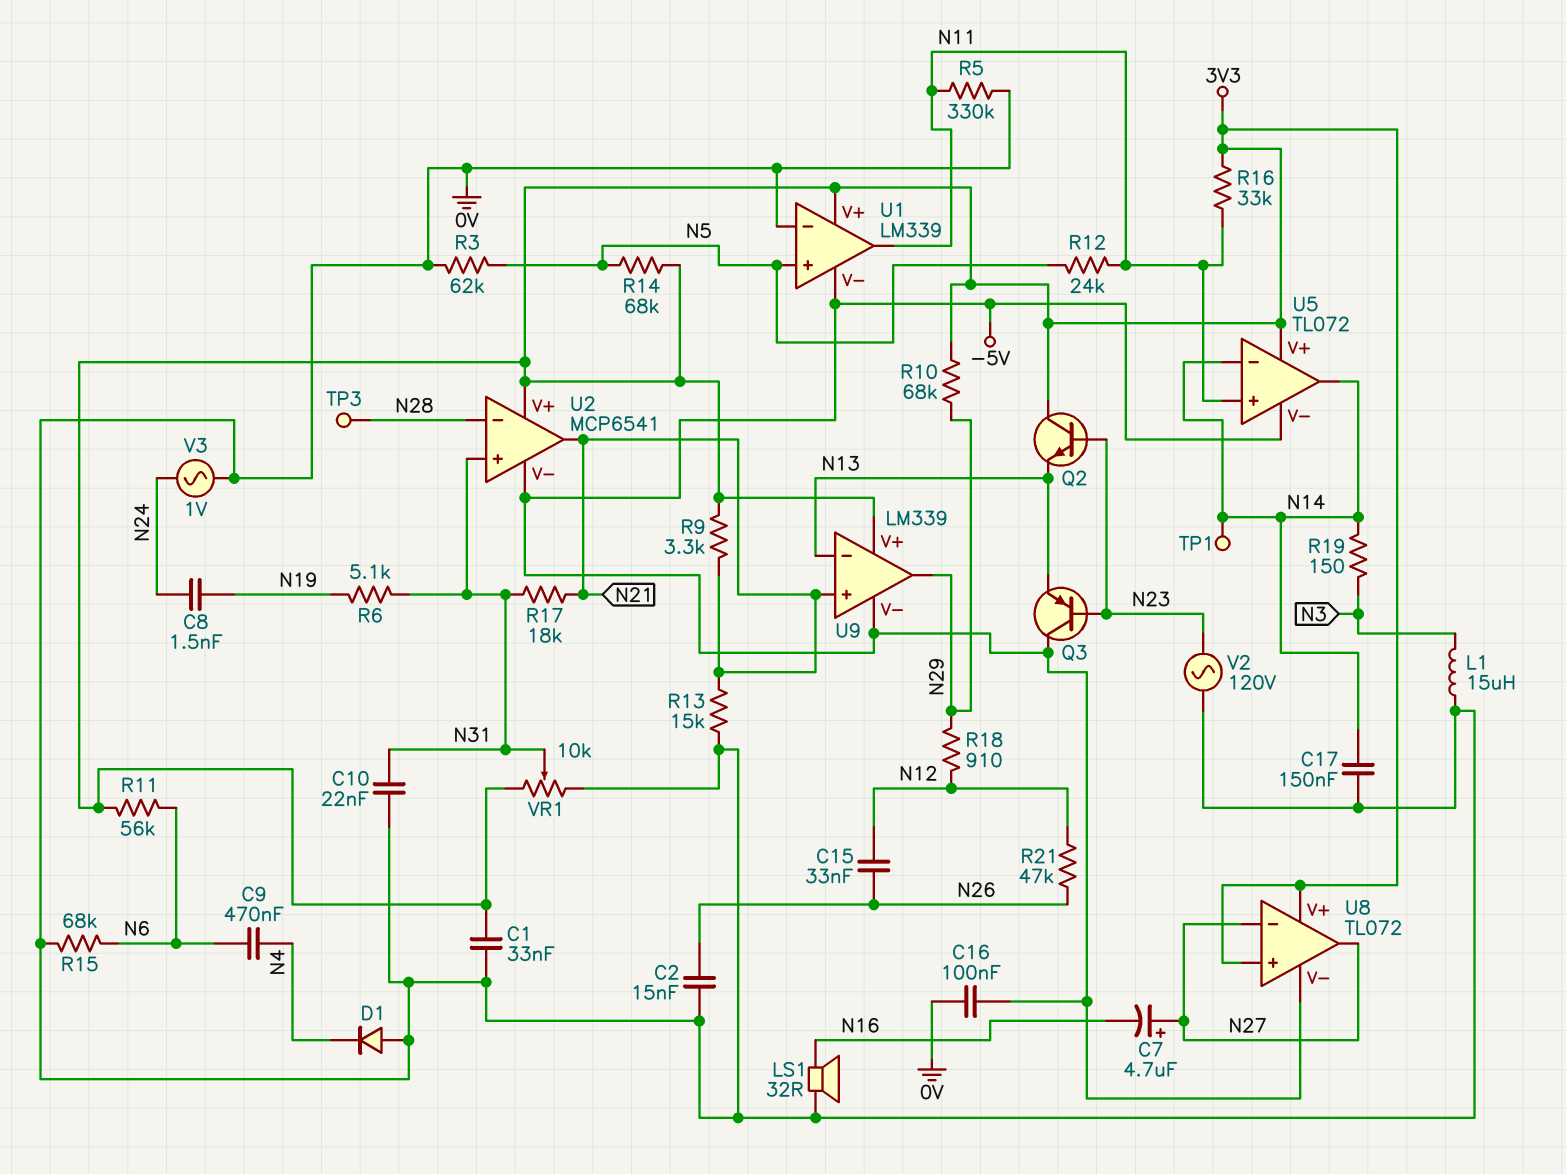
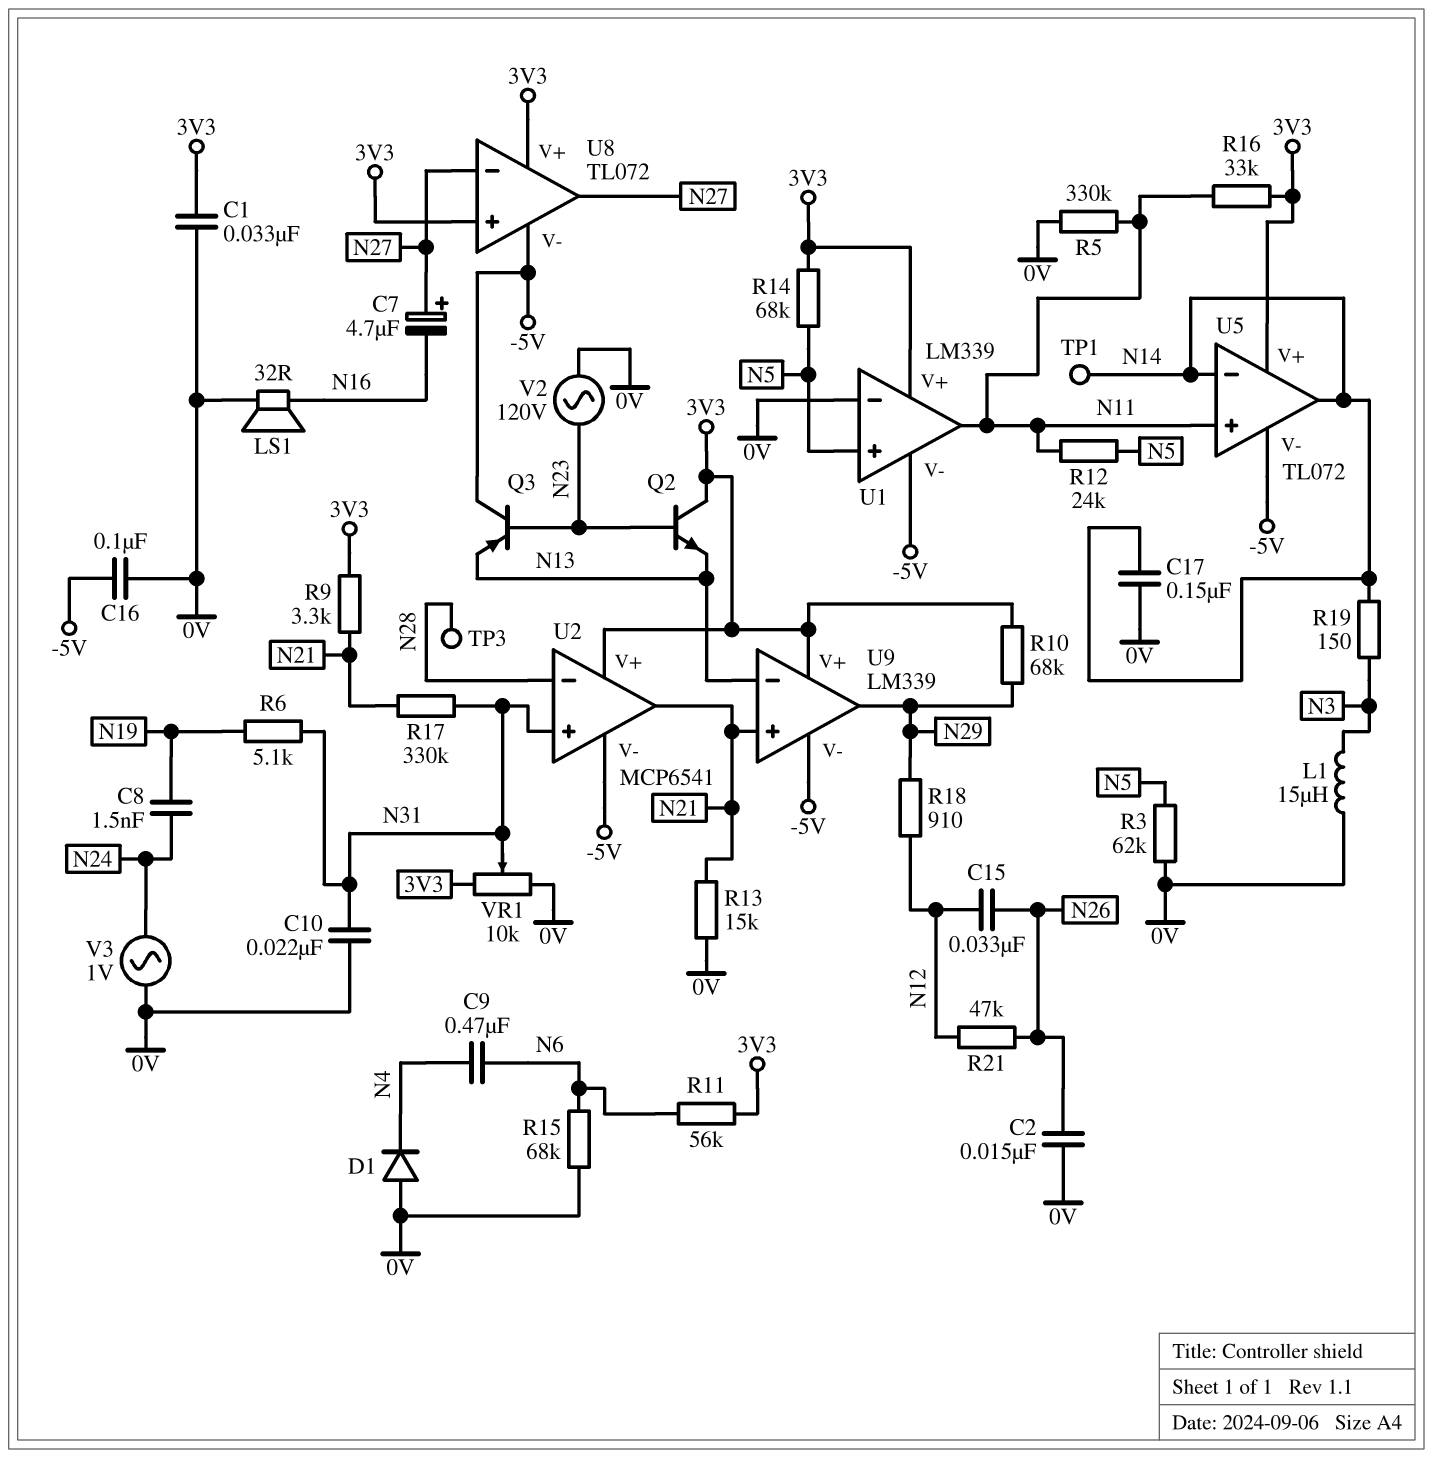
R17: 18k (N21, N31) -> 330k (N21, N31)

